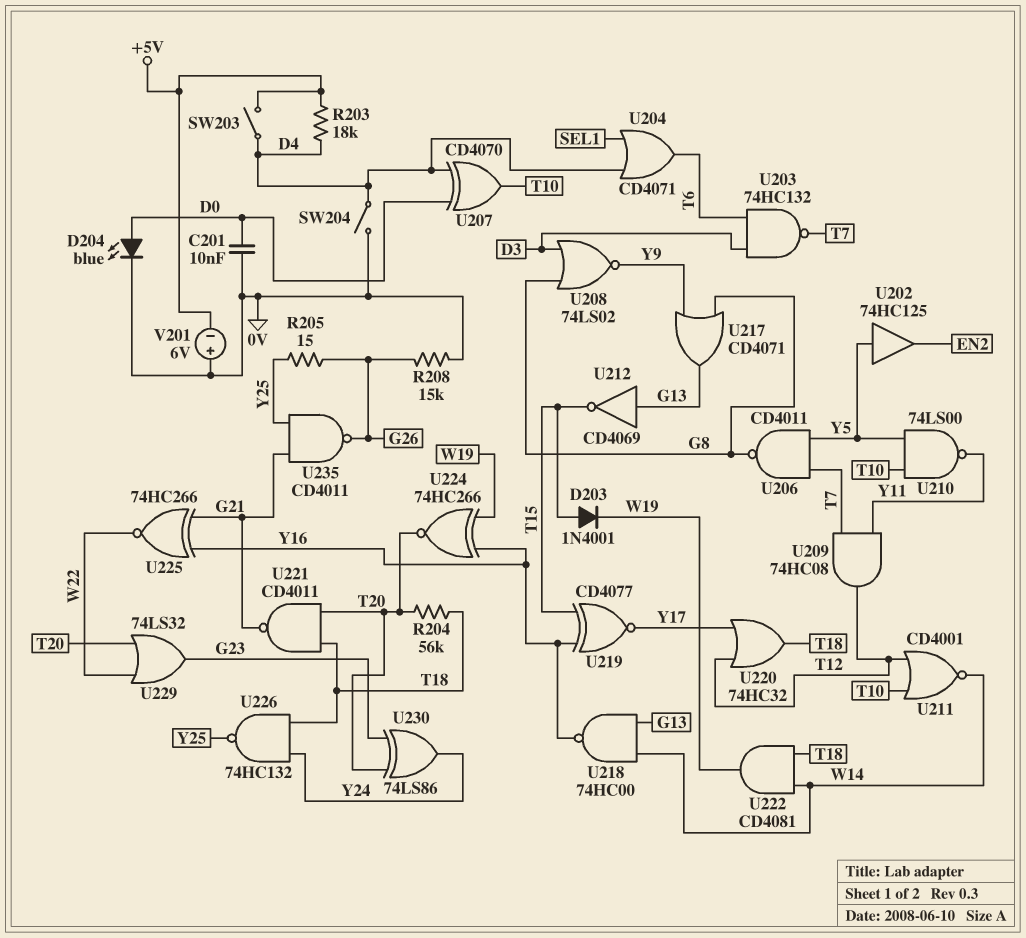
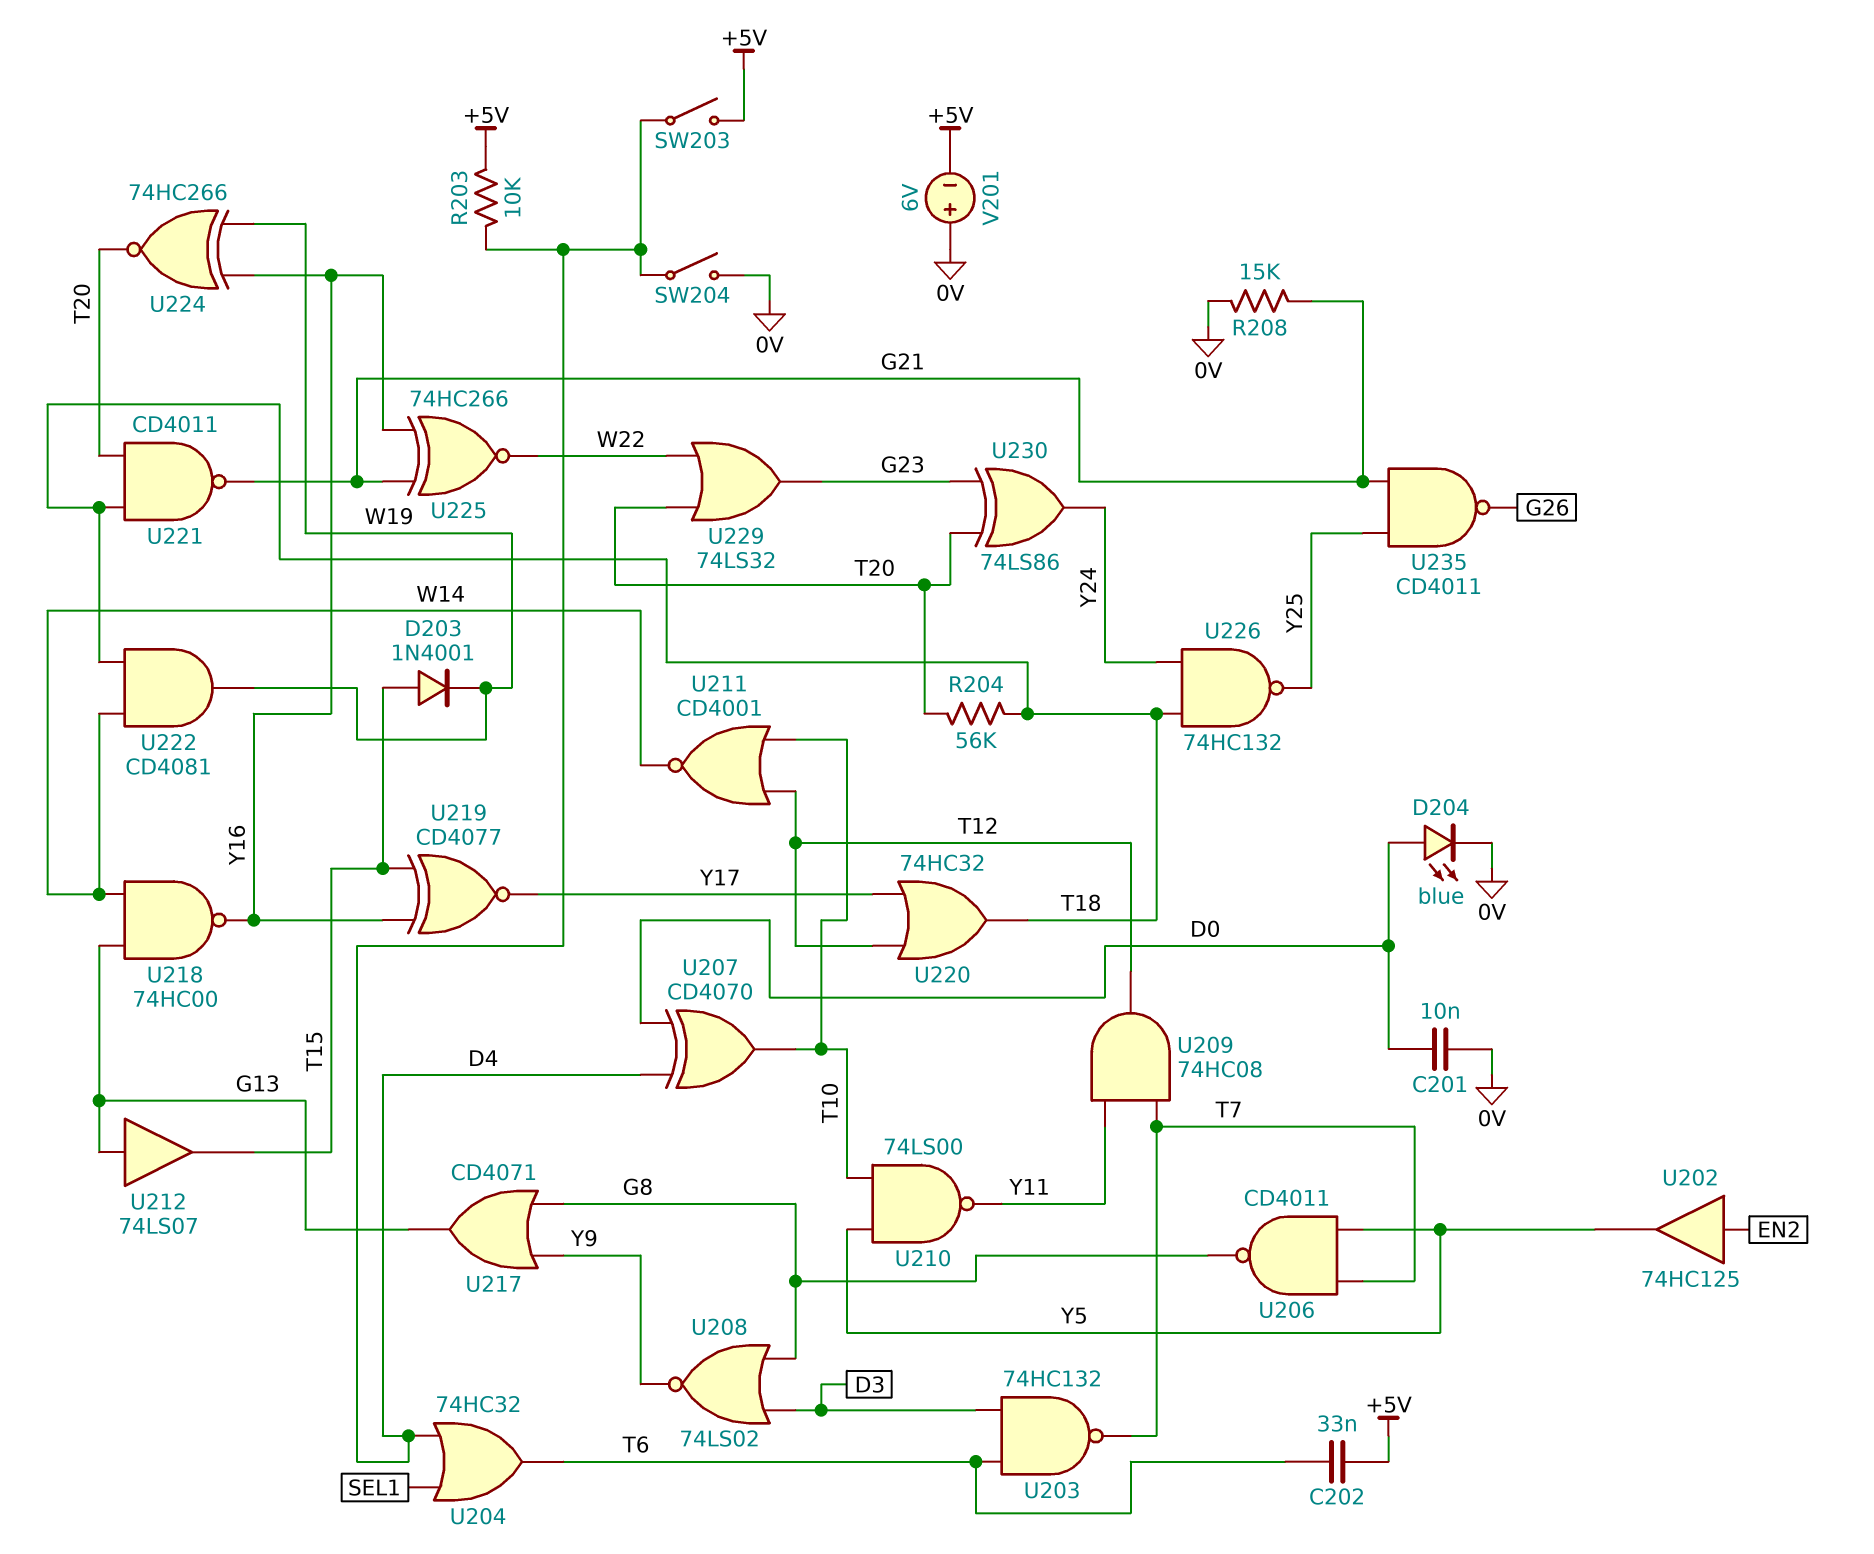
C202: none -> 33nF (+5V, T6)
R203: 18k (+5V, D4) -> 10k (+5V, D4)
R205: 15 (G26, Y25) -> none
R208: 15k (0V, G26) -> 15k (0V, G21)
U202: buffer 74HC125 (in Y5, out EN2) -> buffer 74HC125 (in EN2, out Y5)
U204: OR CD4071 (in D4, in SEL1, out T6) -> OR 74HC32 (in D4, in SEL1, out T6)
U212: NOT CD4069 (in G13, out T15) -> buffer 74LS07 (in G13, out T15)

